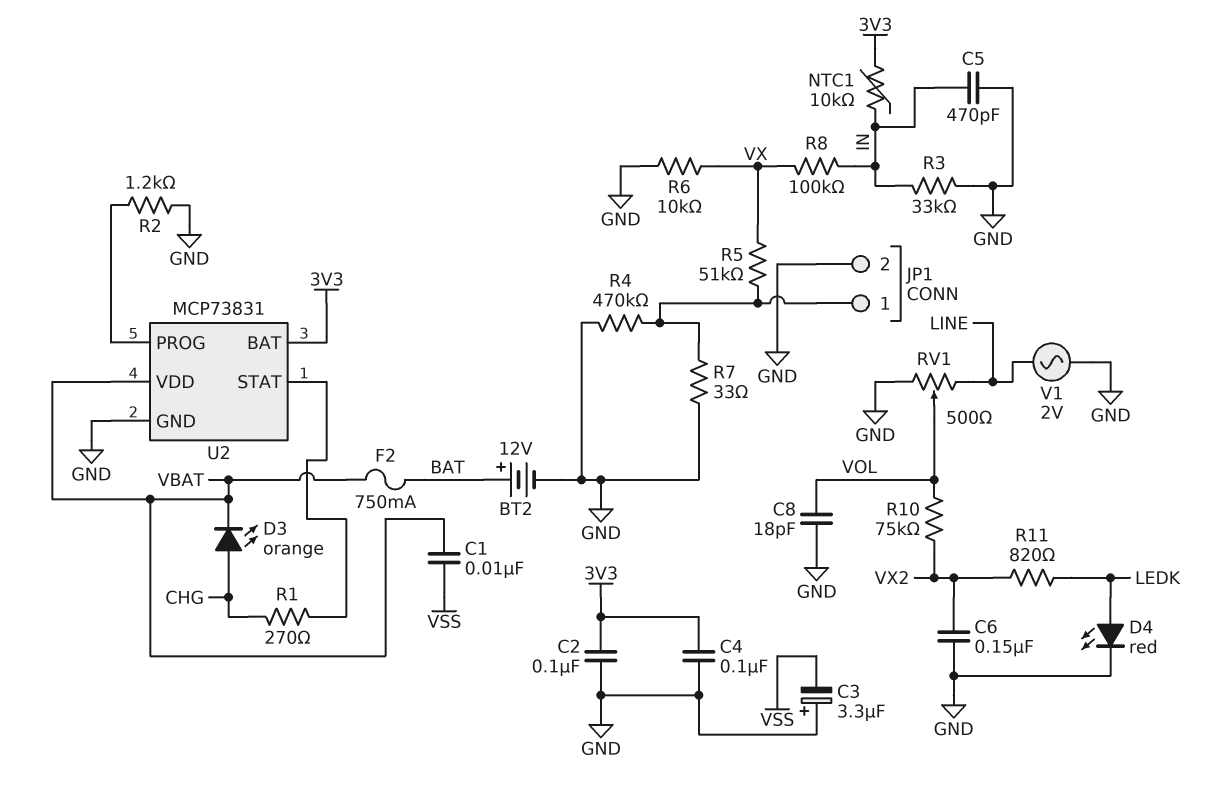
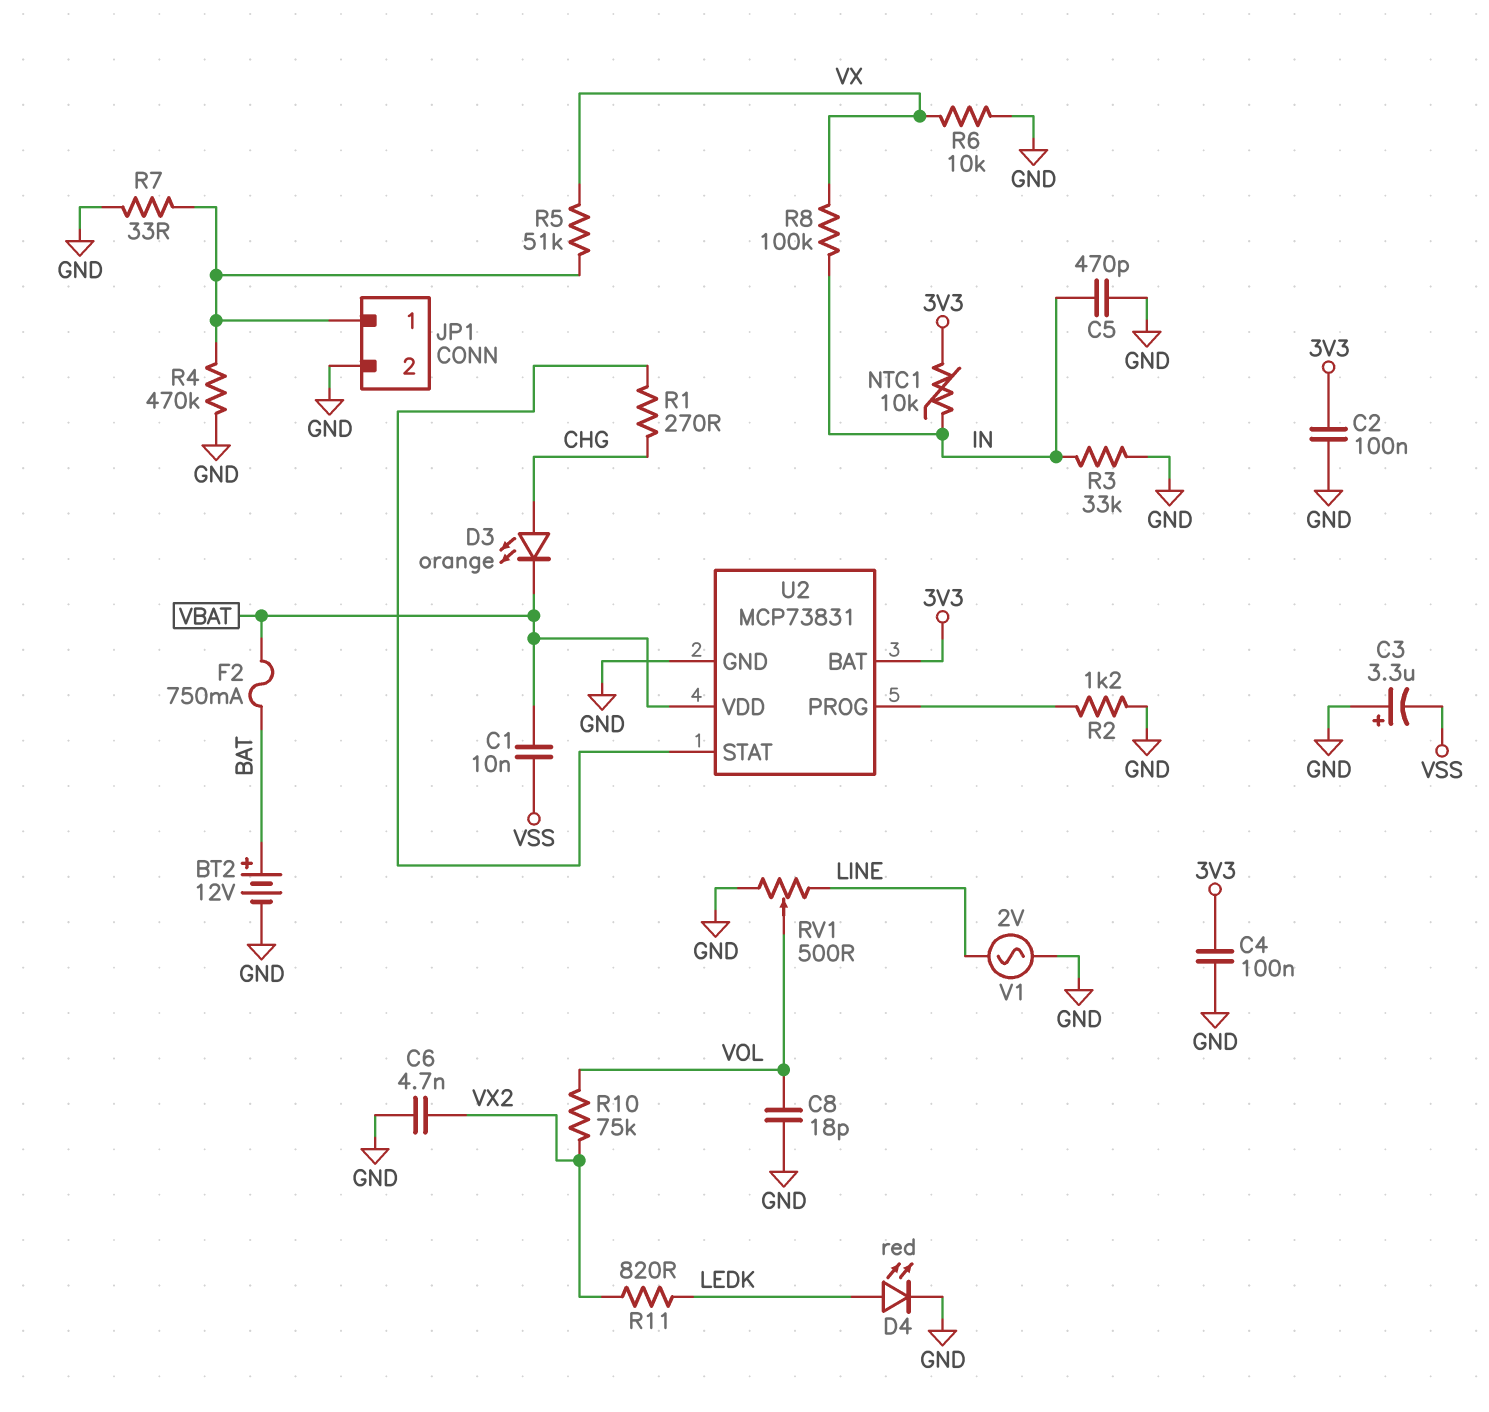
C6: 150nF (GND, VX2) -> 4.7nF (GND, VX2)

